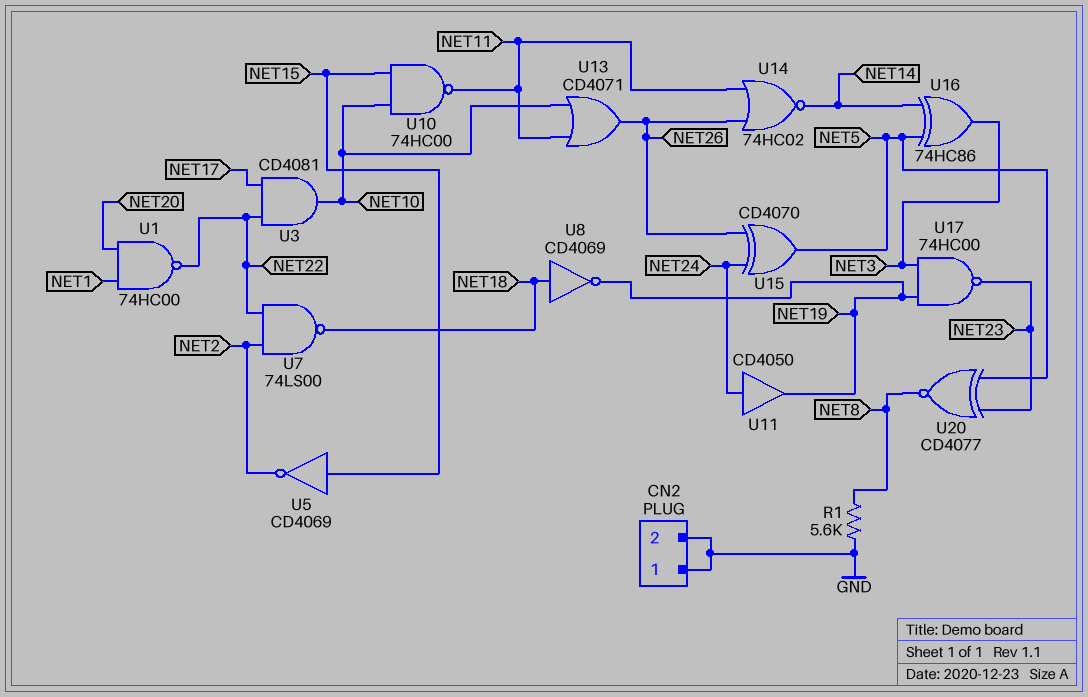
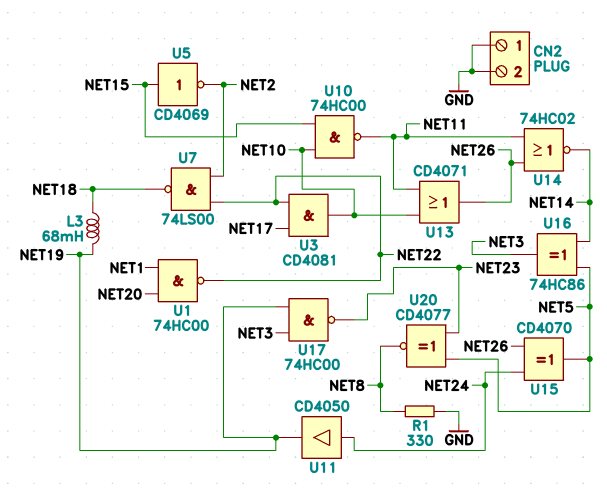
L3: none -> 68mH (NET18, NET19)
R1: 5.6k (GND, NET8) -> 330 (GND, NET8)
U8: NOT CD4069 (in NET18, out NET19) -> none

